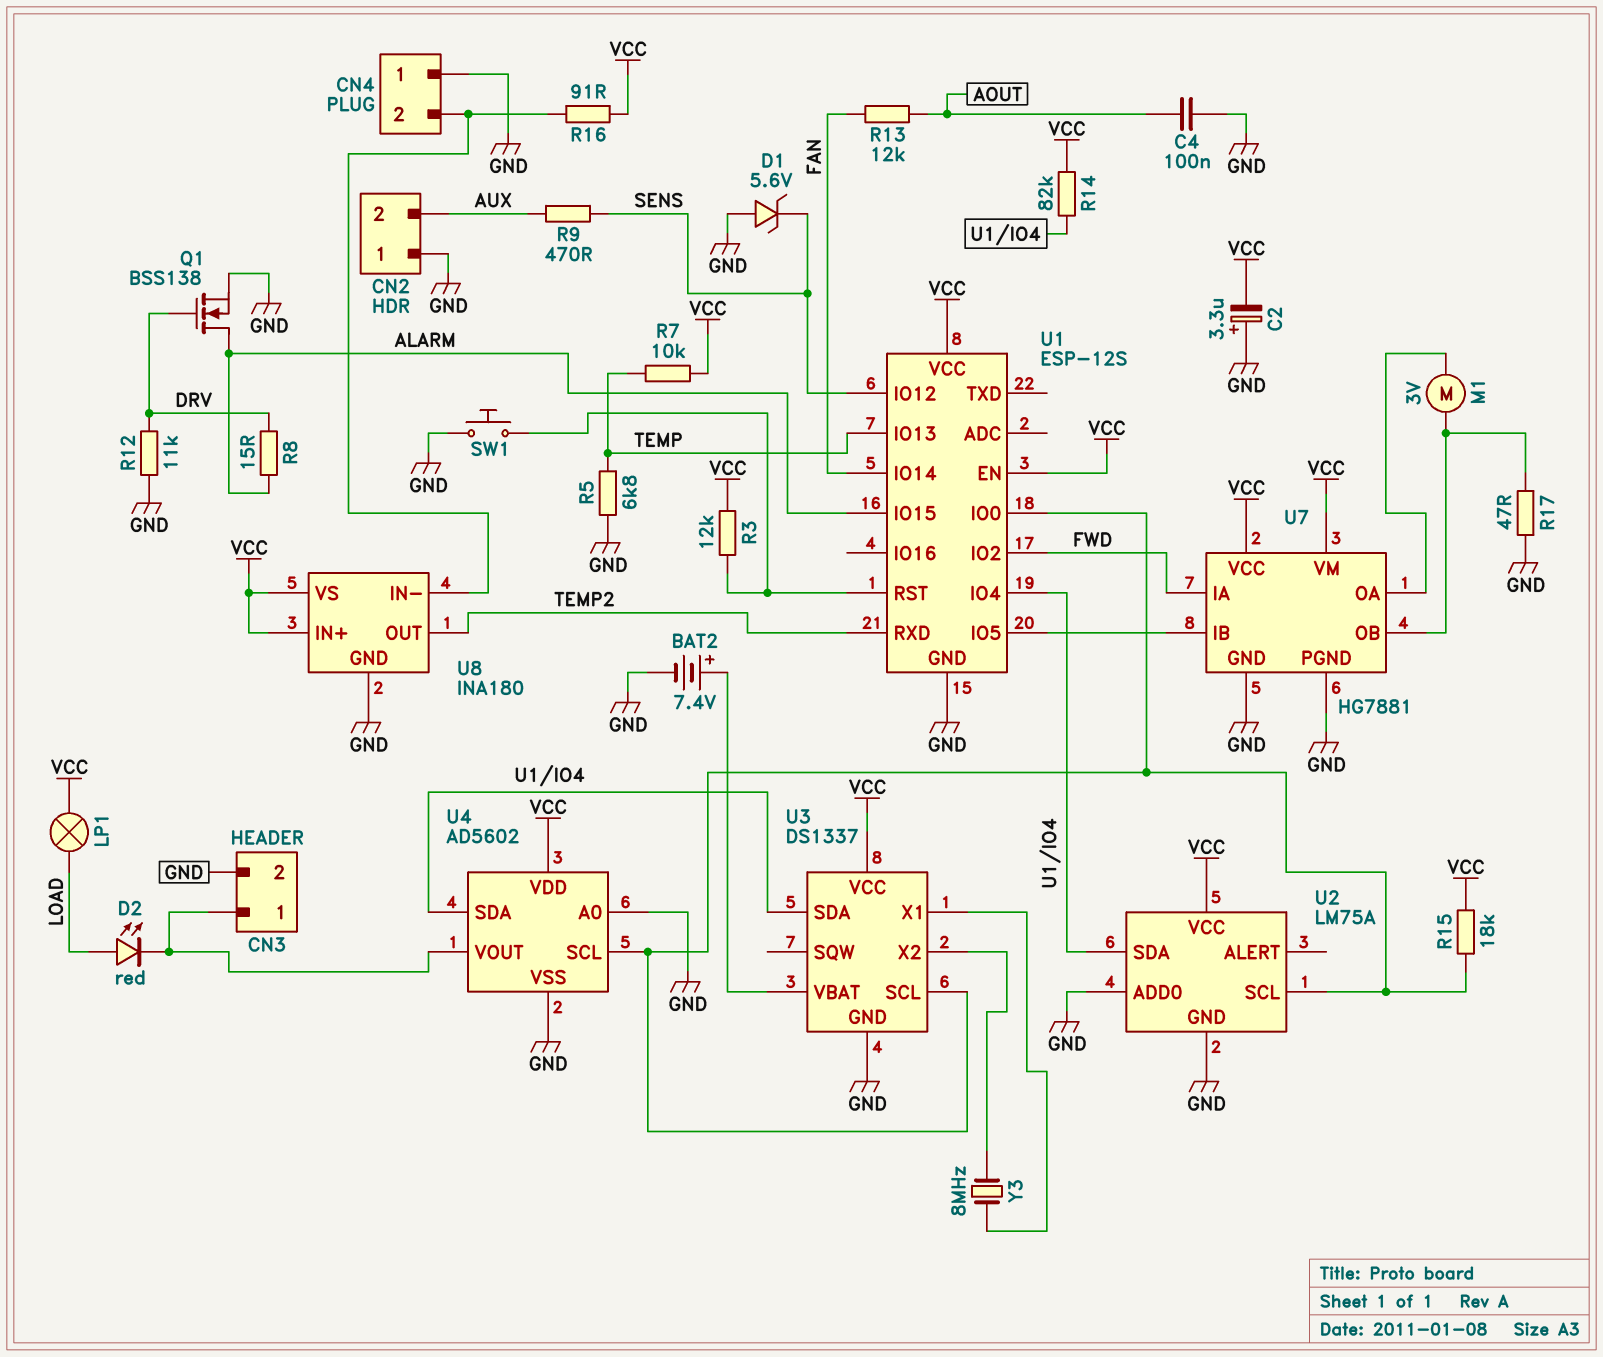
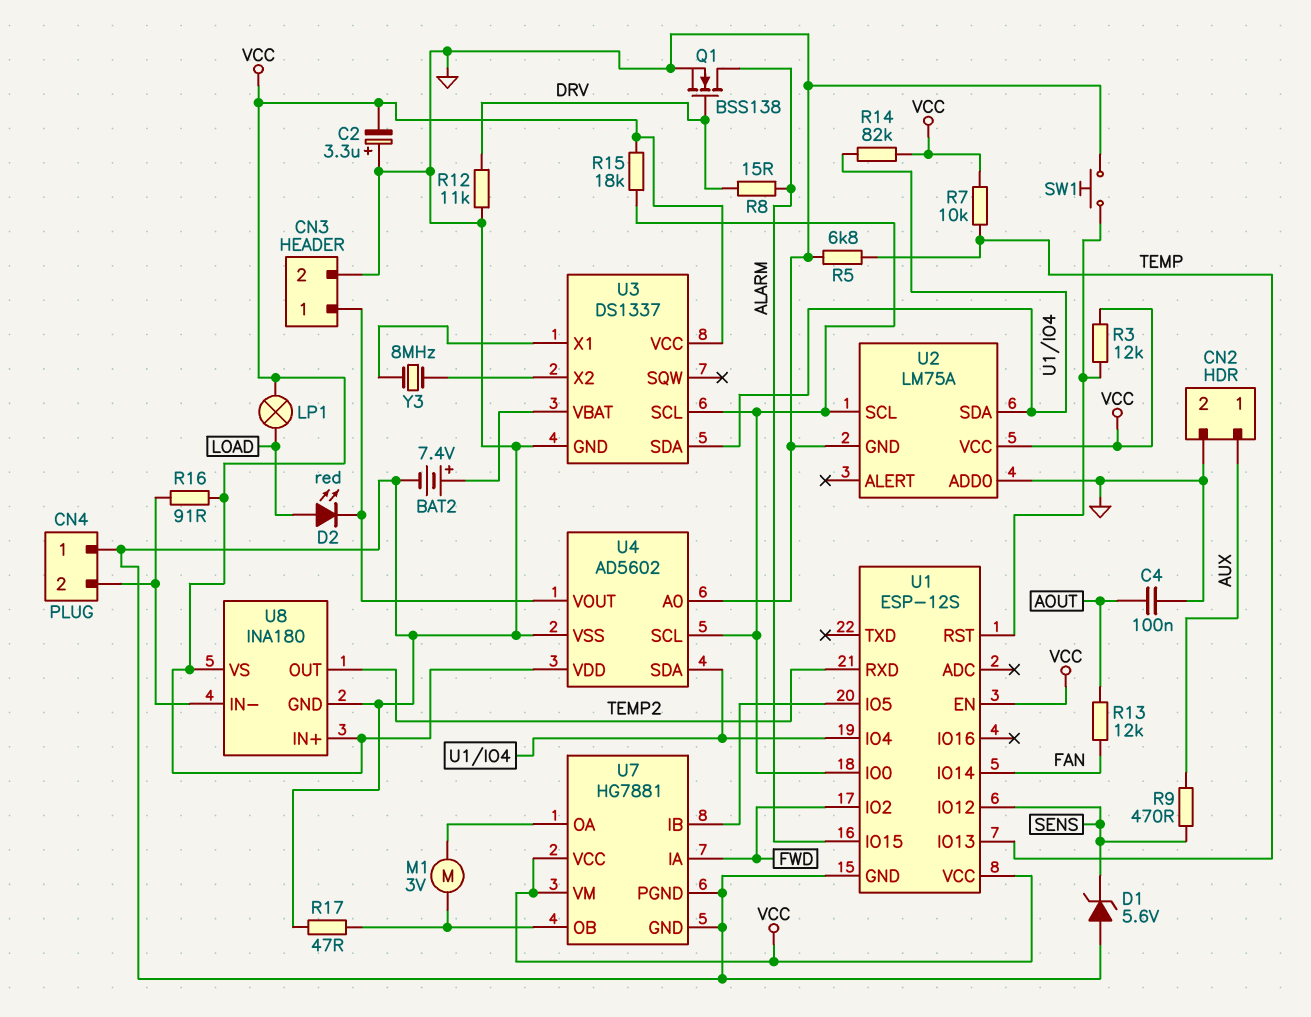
CN2 pin 1: GND -> AUX
CN2 pin 2: AUX -> GND

